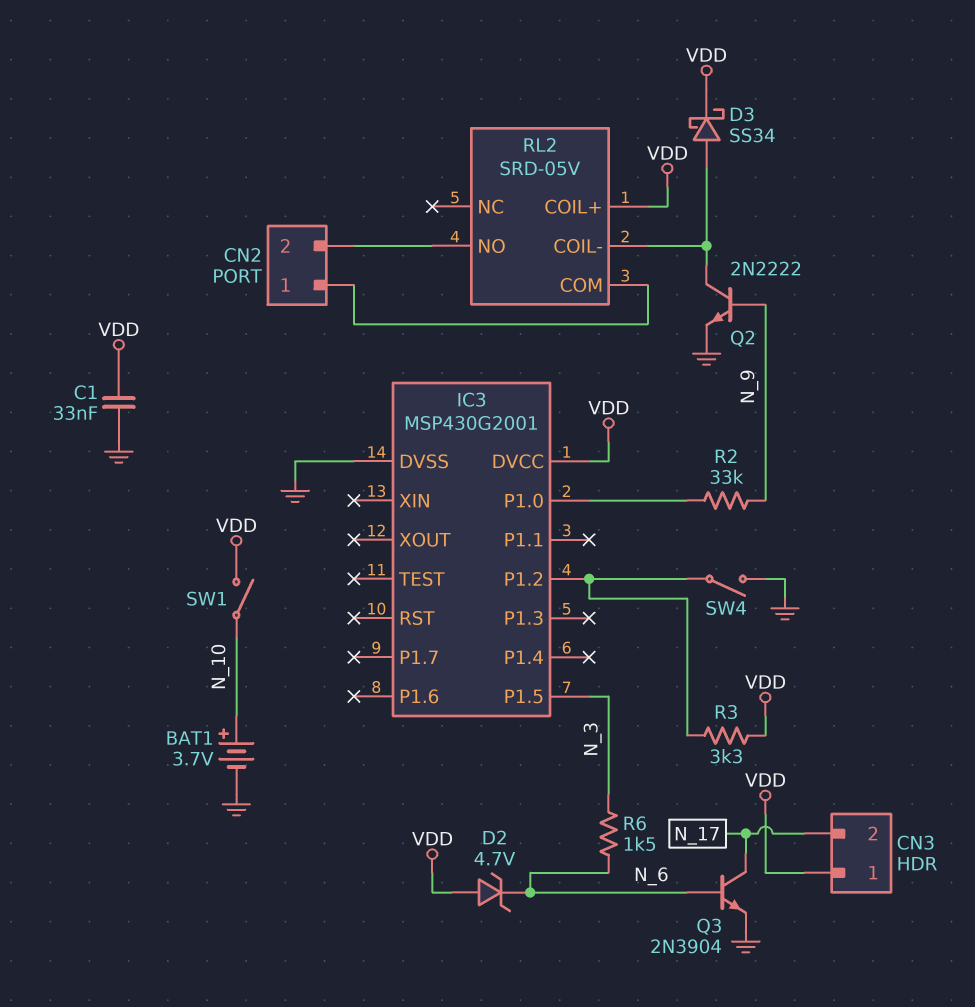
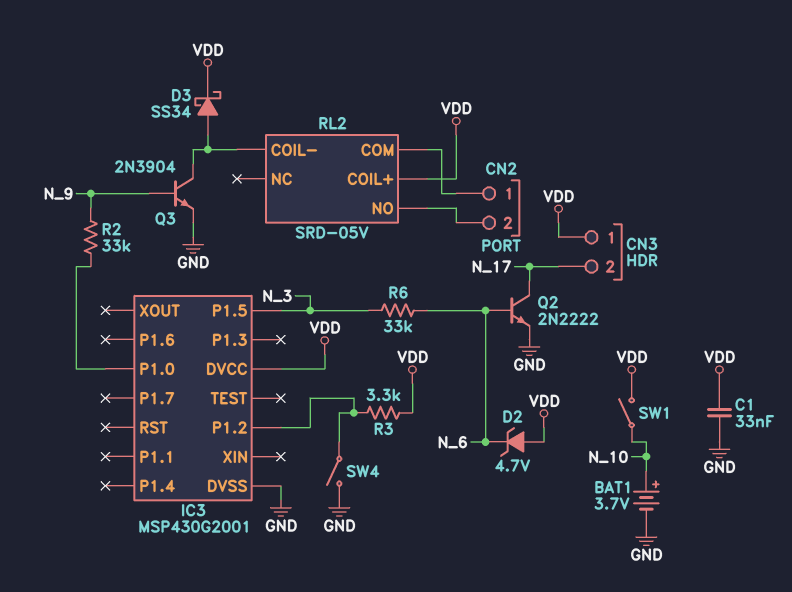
Q2: NPN 2N2222 (B N_9, C RL2/COIL-, E GND) -> NPN 2N2222 (B N_6, C N_17, E GND)
Q3: NPN 2N3904 (B N_6, C N_17, E GND) -> NPN 2N3904 (B N_9, C RL2/COIL-, E GND)
R6: 1.5k (N_3, N_6) -> 33k (N_3, N_6)

